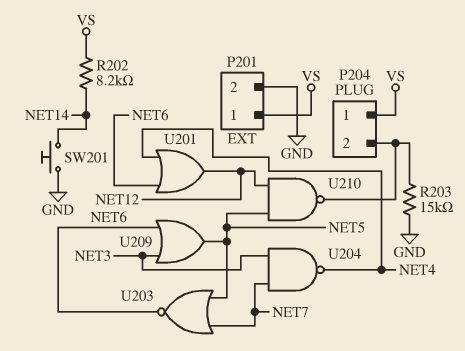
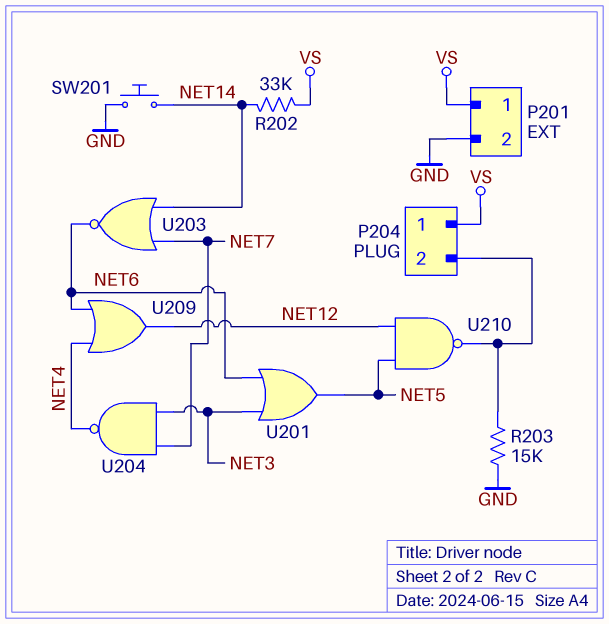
R202: 8.2k (NET14, VS) -> 33k (NET14, VS)
U201: OR (in NET4, in NET6, out NET12) -> OR (in NET3, in NET6, out NET5)
U203: NOR (in NET5, in NET7, out NET6) -> NOR (in NET7, in NET14, out NET6)
U209: OR (in NET3, in NET6, out NET5) -> OR (in NET4, in NET6, out NET12)

